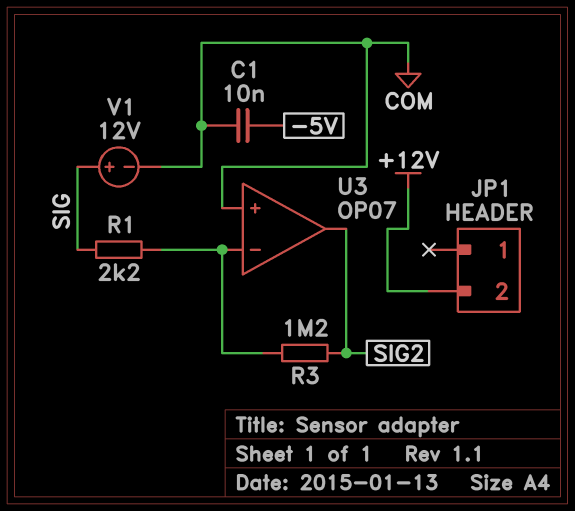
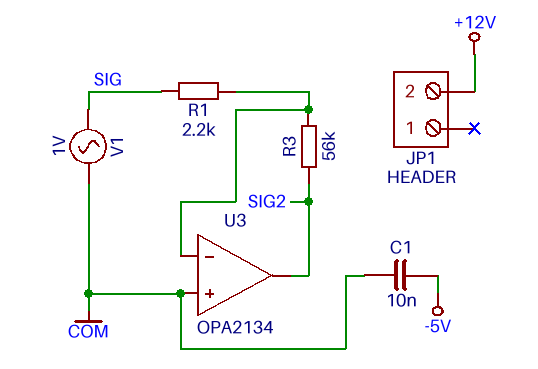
R3: 1.2M (SIG2, U3/in-) -> 56k (SIG2, U3/in-)
U3: OP07 -> OPA2134
V1: 12V (plus SIG, minus COM) -> AC 1V (COM, SIG)

